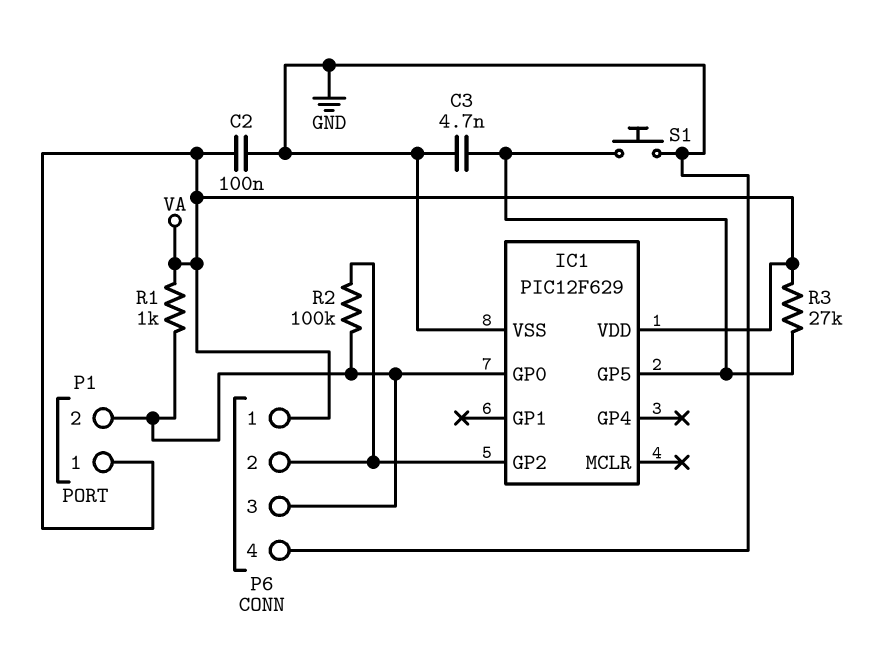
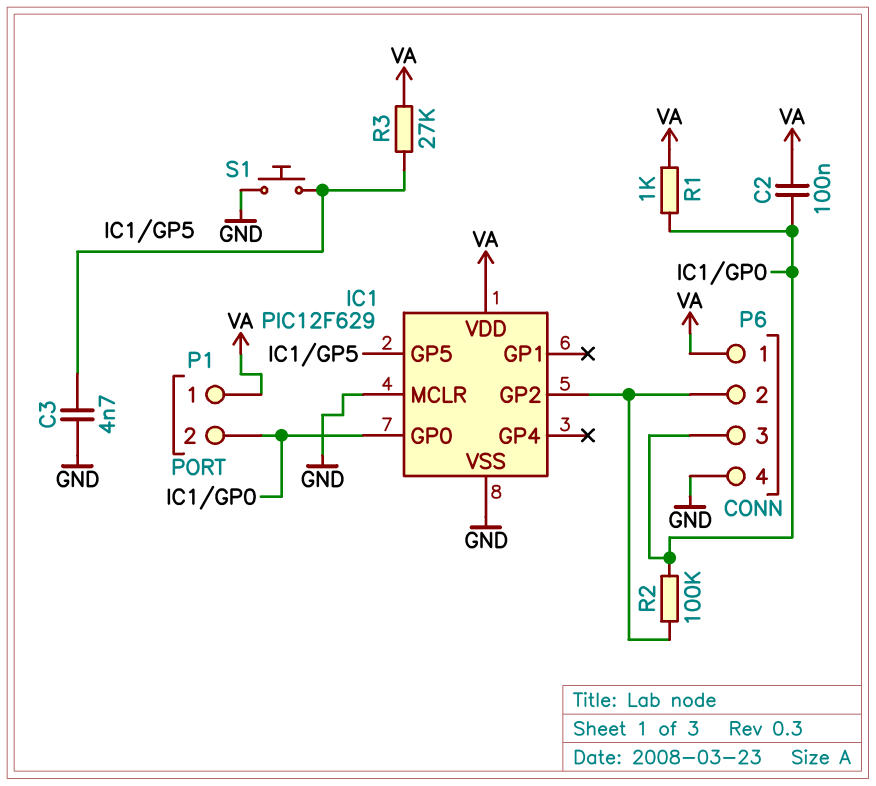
C2: 100nF (GND, VA) -> 100nF (IC1/GP0, VA)
IC1 pin MCLR: none -> GND

